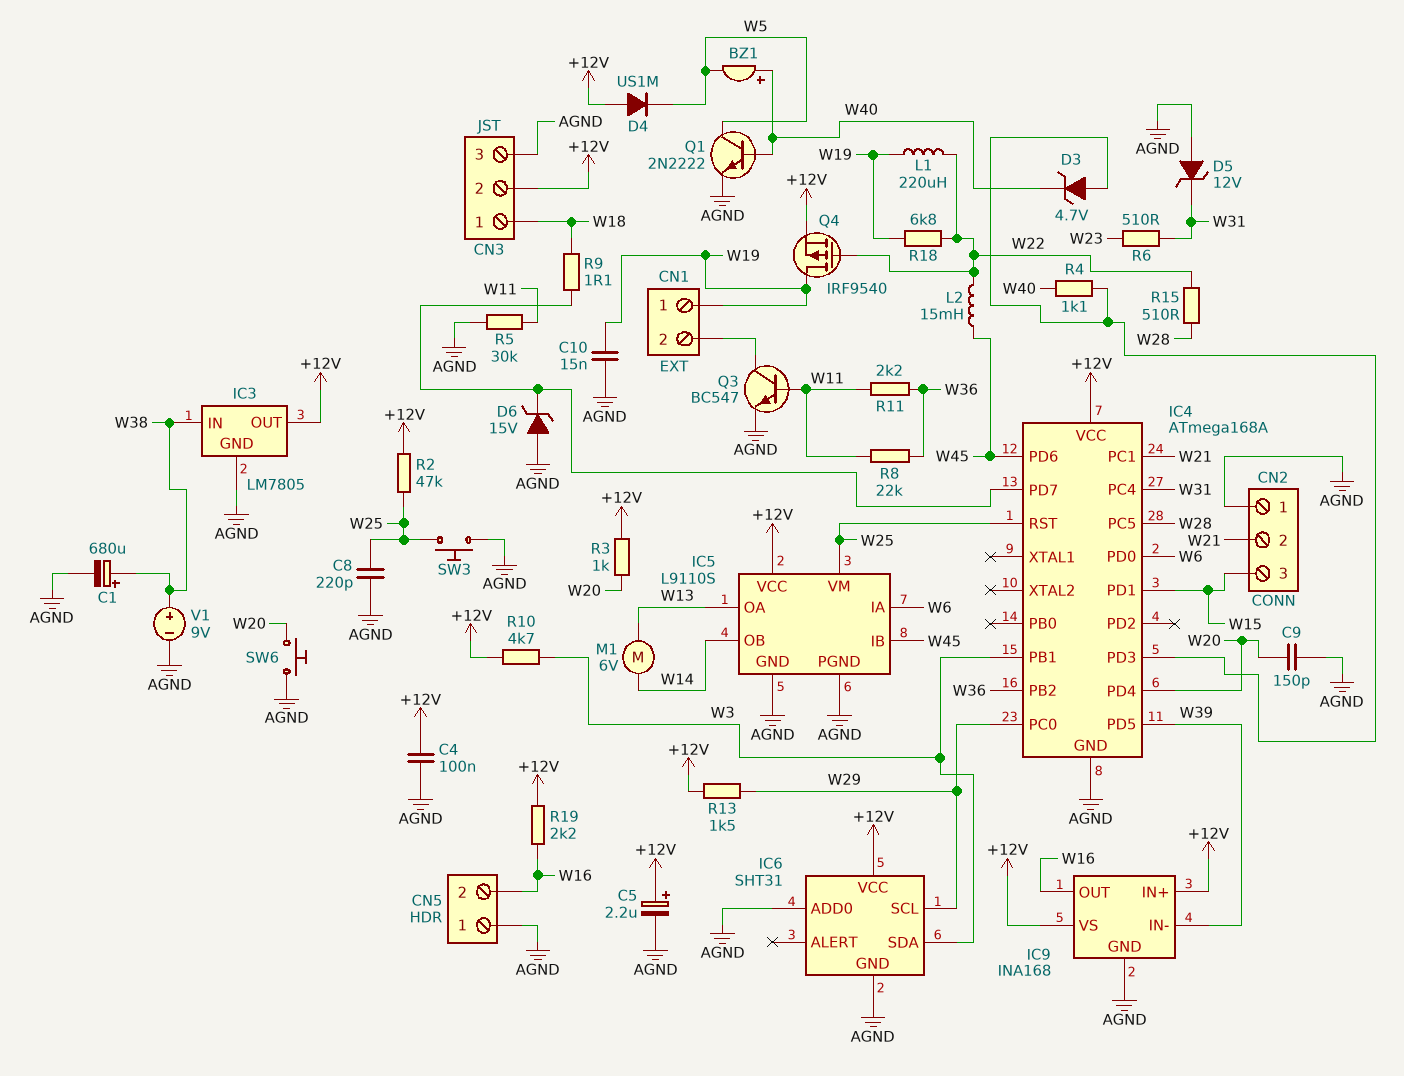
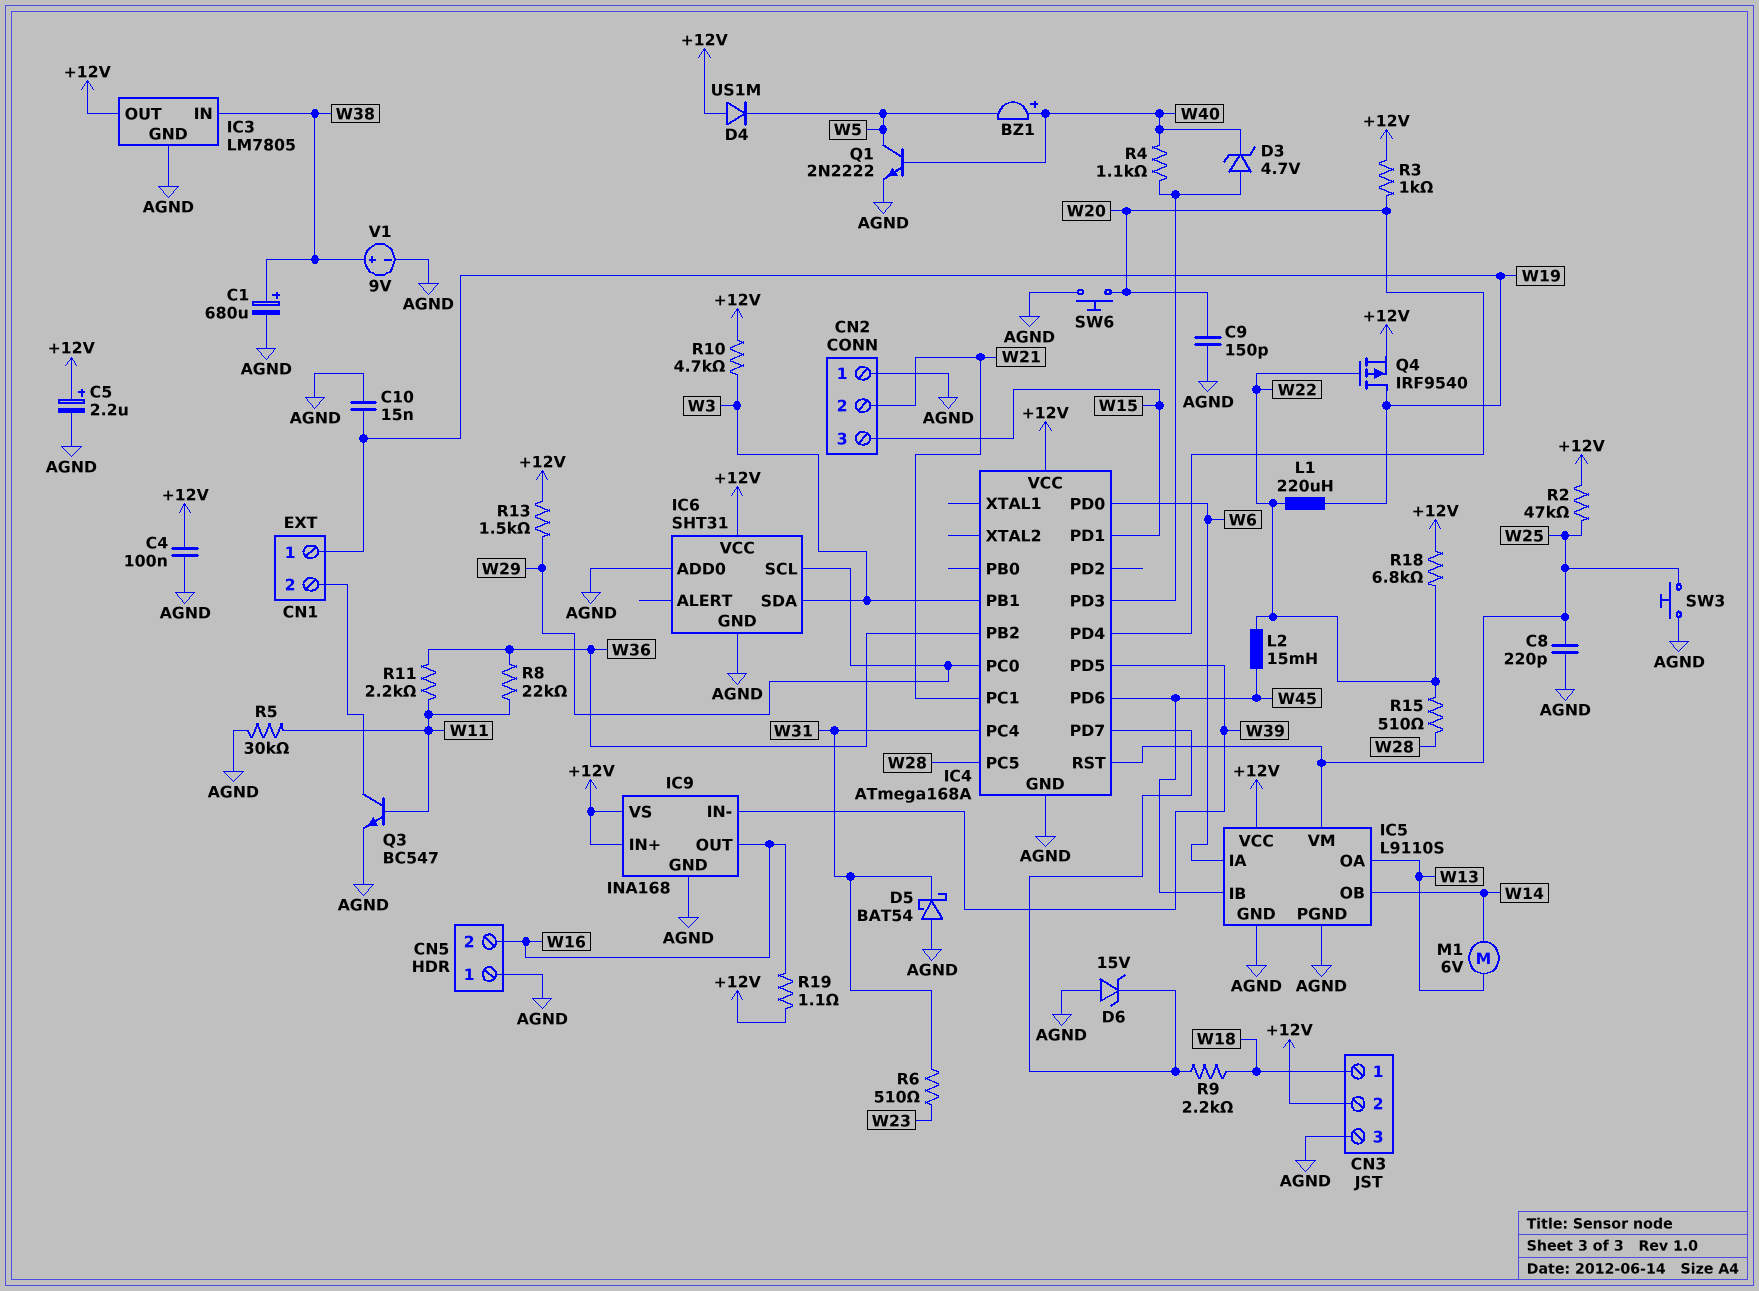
D5: zener 12V (A AGND, K W31) -> schottky BAT54 (A AGND, K W31)
R9: 1.1 (IC4/PD7, W18) -> 2.2k (IC4/PD7, W18)
R18: 6.8k (W19, W22) -> 6.8k (+12V, W22)
R19: 2.2k (+12V, W16) -> 1.1 (+12V, W16)

